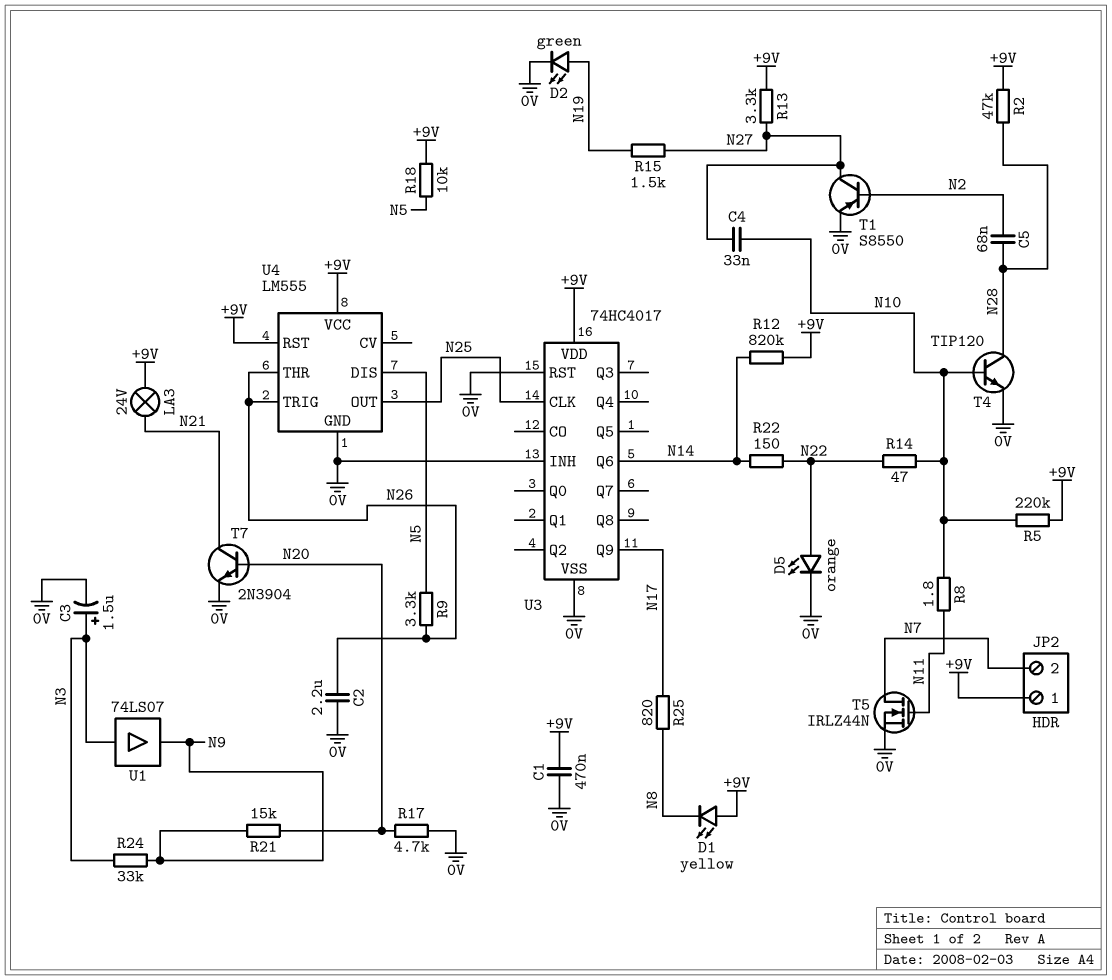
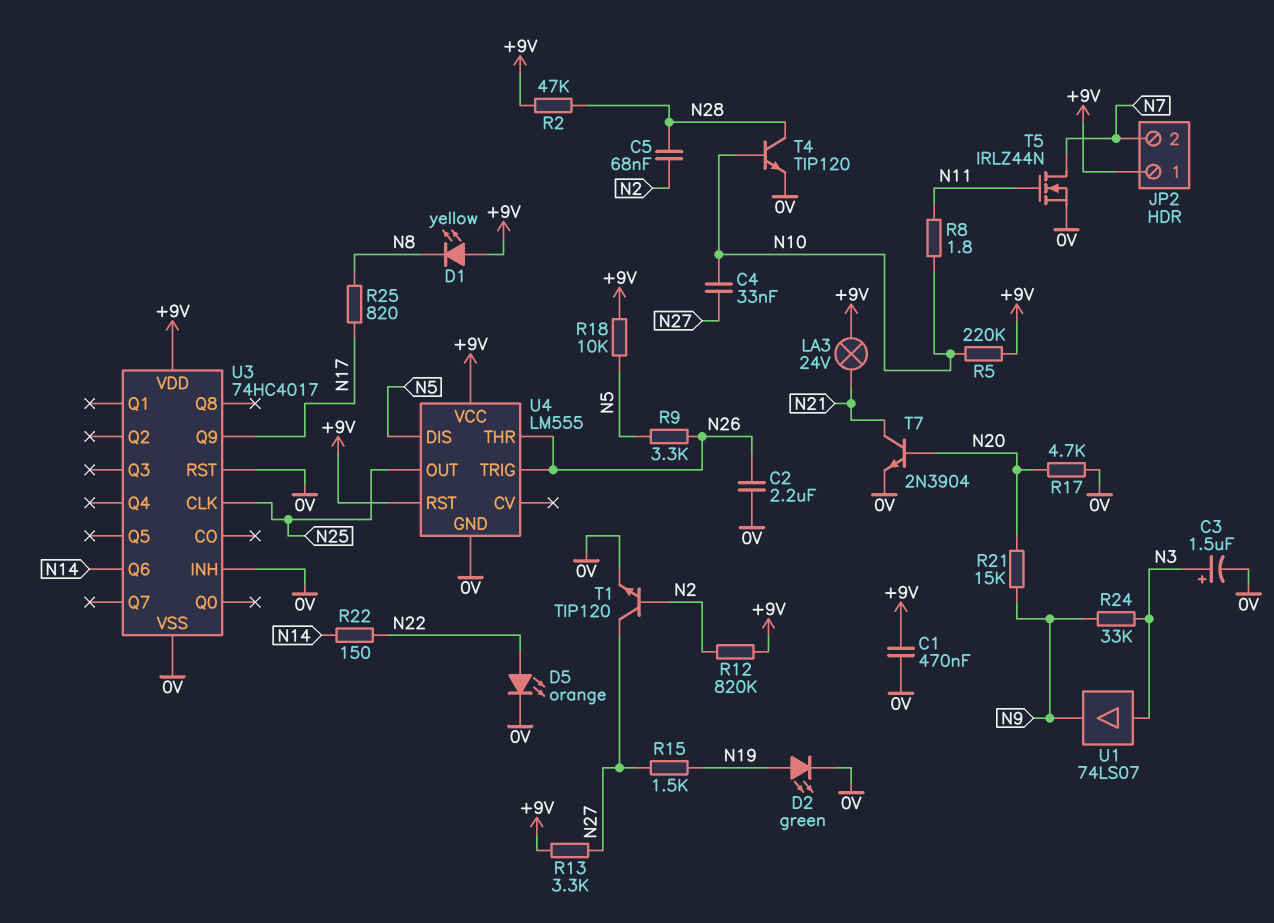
R12: 820k (+9V, N14) -> 820k (+9V, N2)
R14: 47 (N10, N22) -> none
T1: PNP S8550 (B N2, C N27, E 0V) -> NPN TIP120 (B N2, C N27, E 0V)

